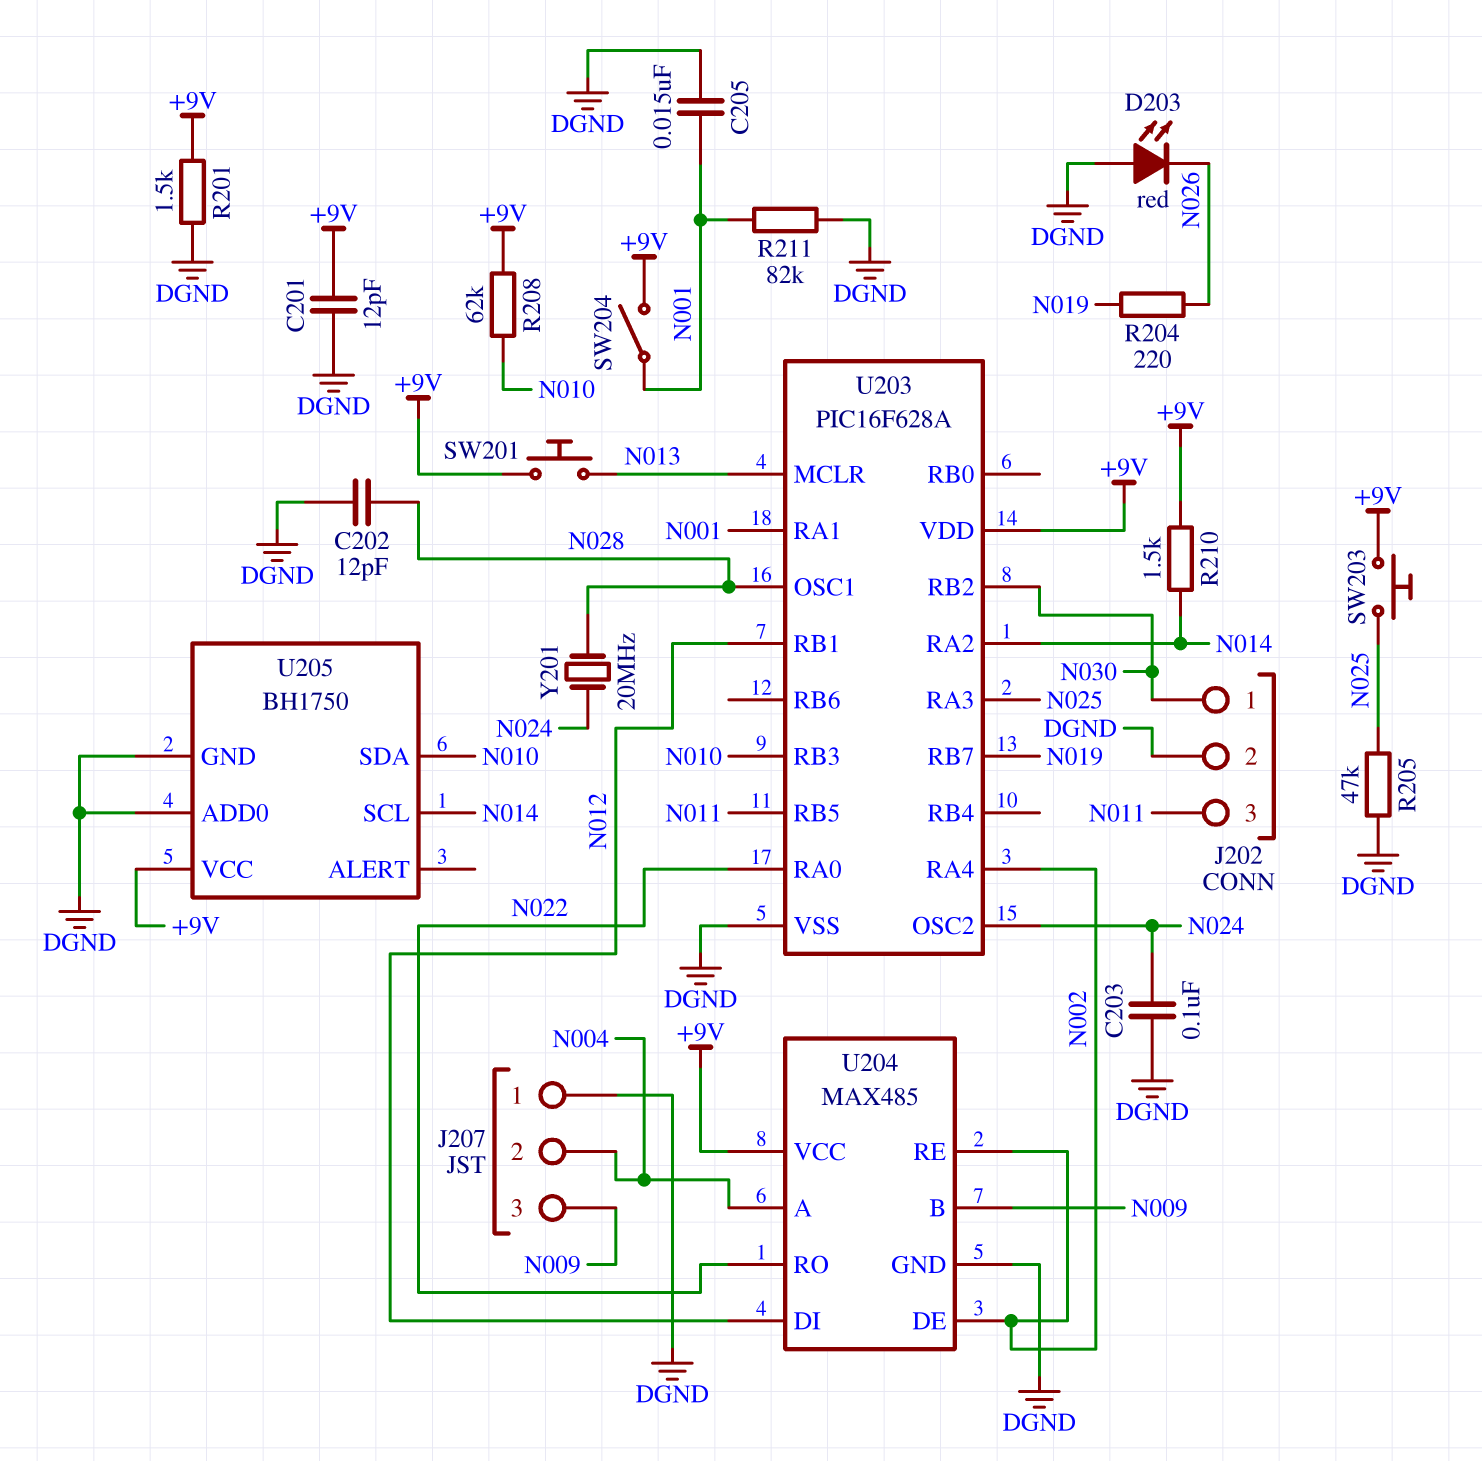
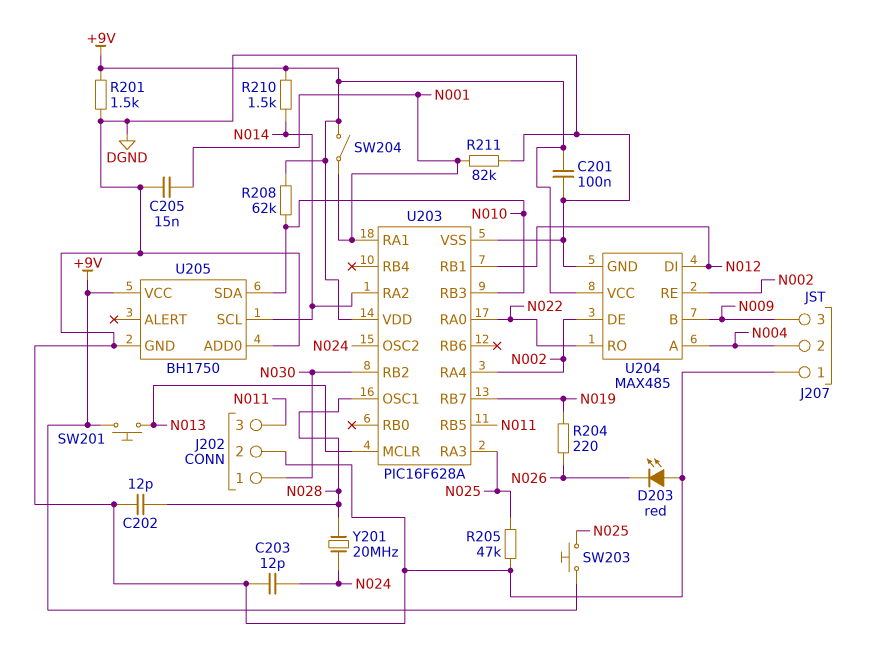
C201: 12pF (+9V, DGND) -> 100nF (+9V, DGND)
C203: 100nF (DGND, N024) -> 12pF (DGND, N024)

